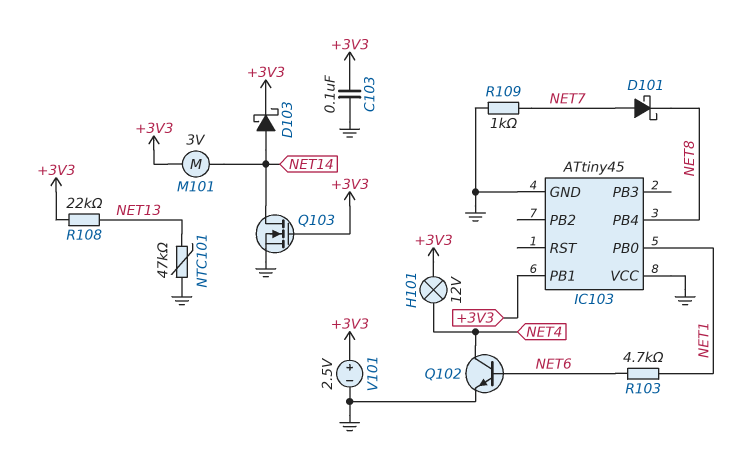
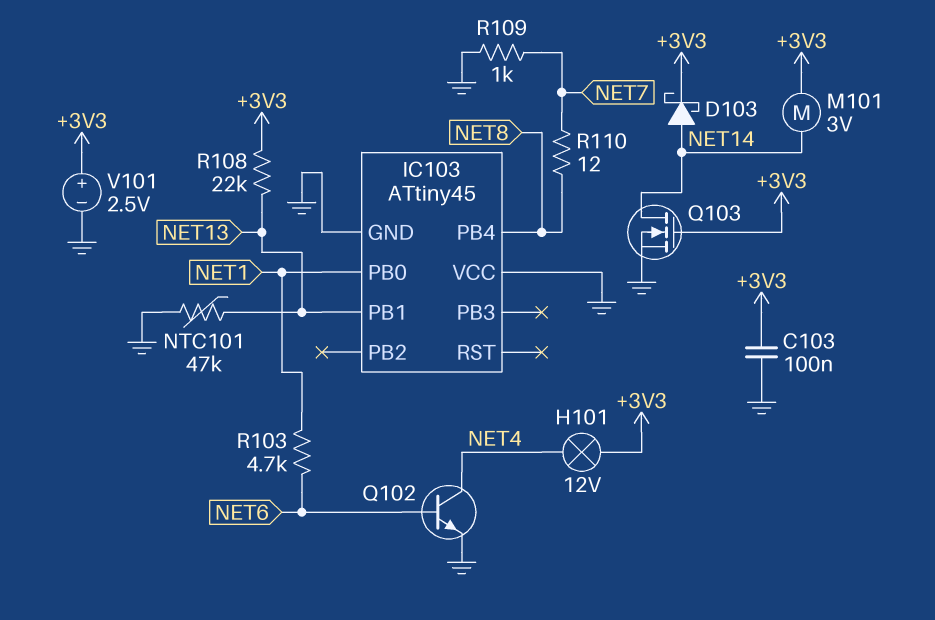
D101: schottky (A NET7, K NET8) -> none
IC103 pin PB1: +3V3 -> NET13
R110: none -> 12 (NET7, NET8)

